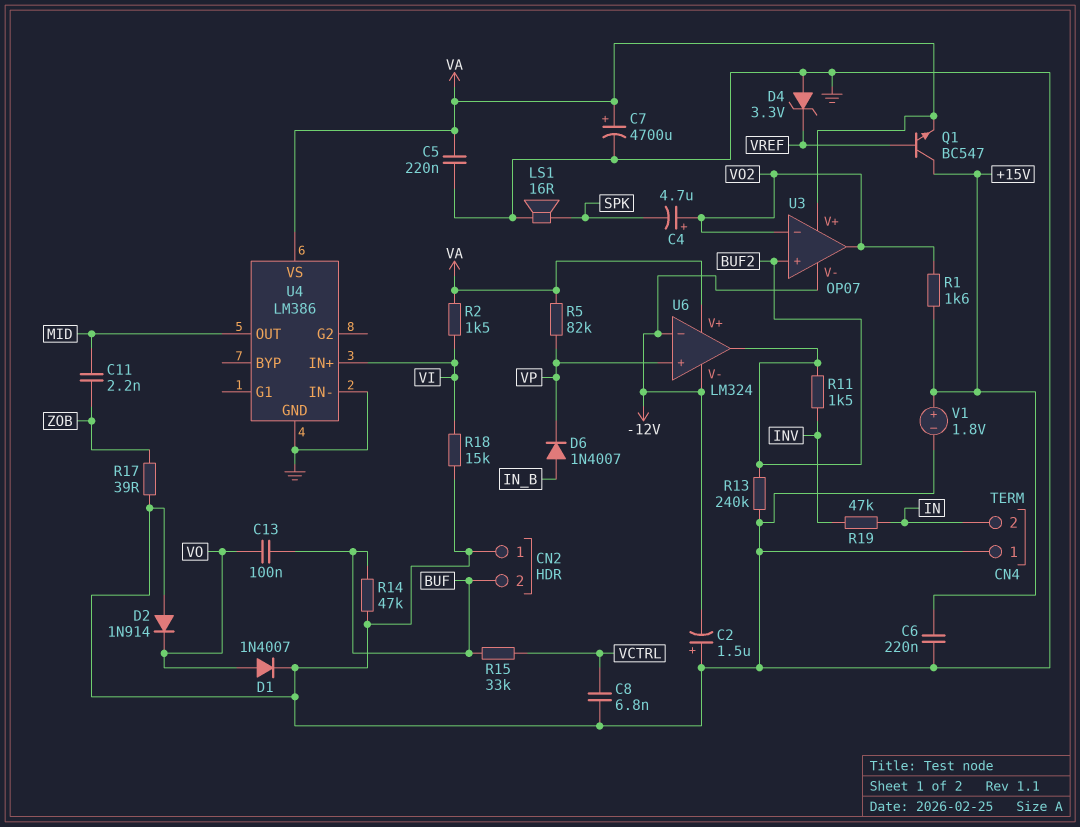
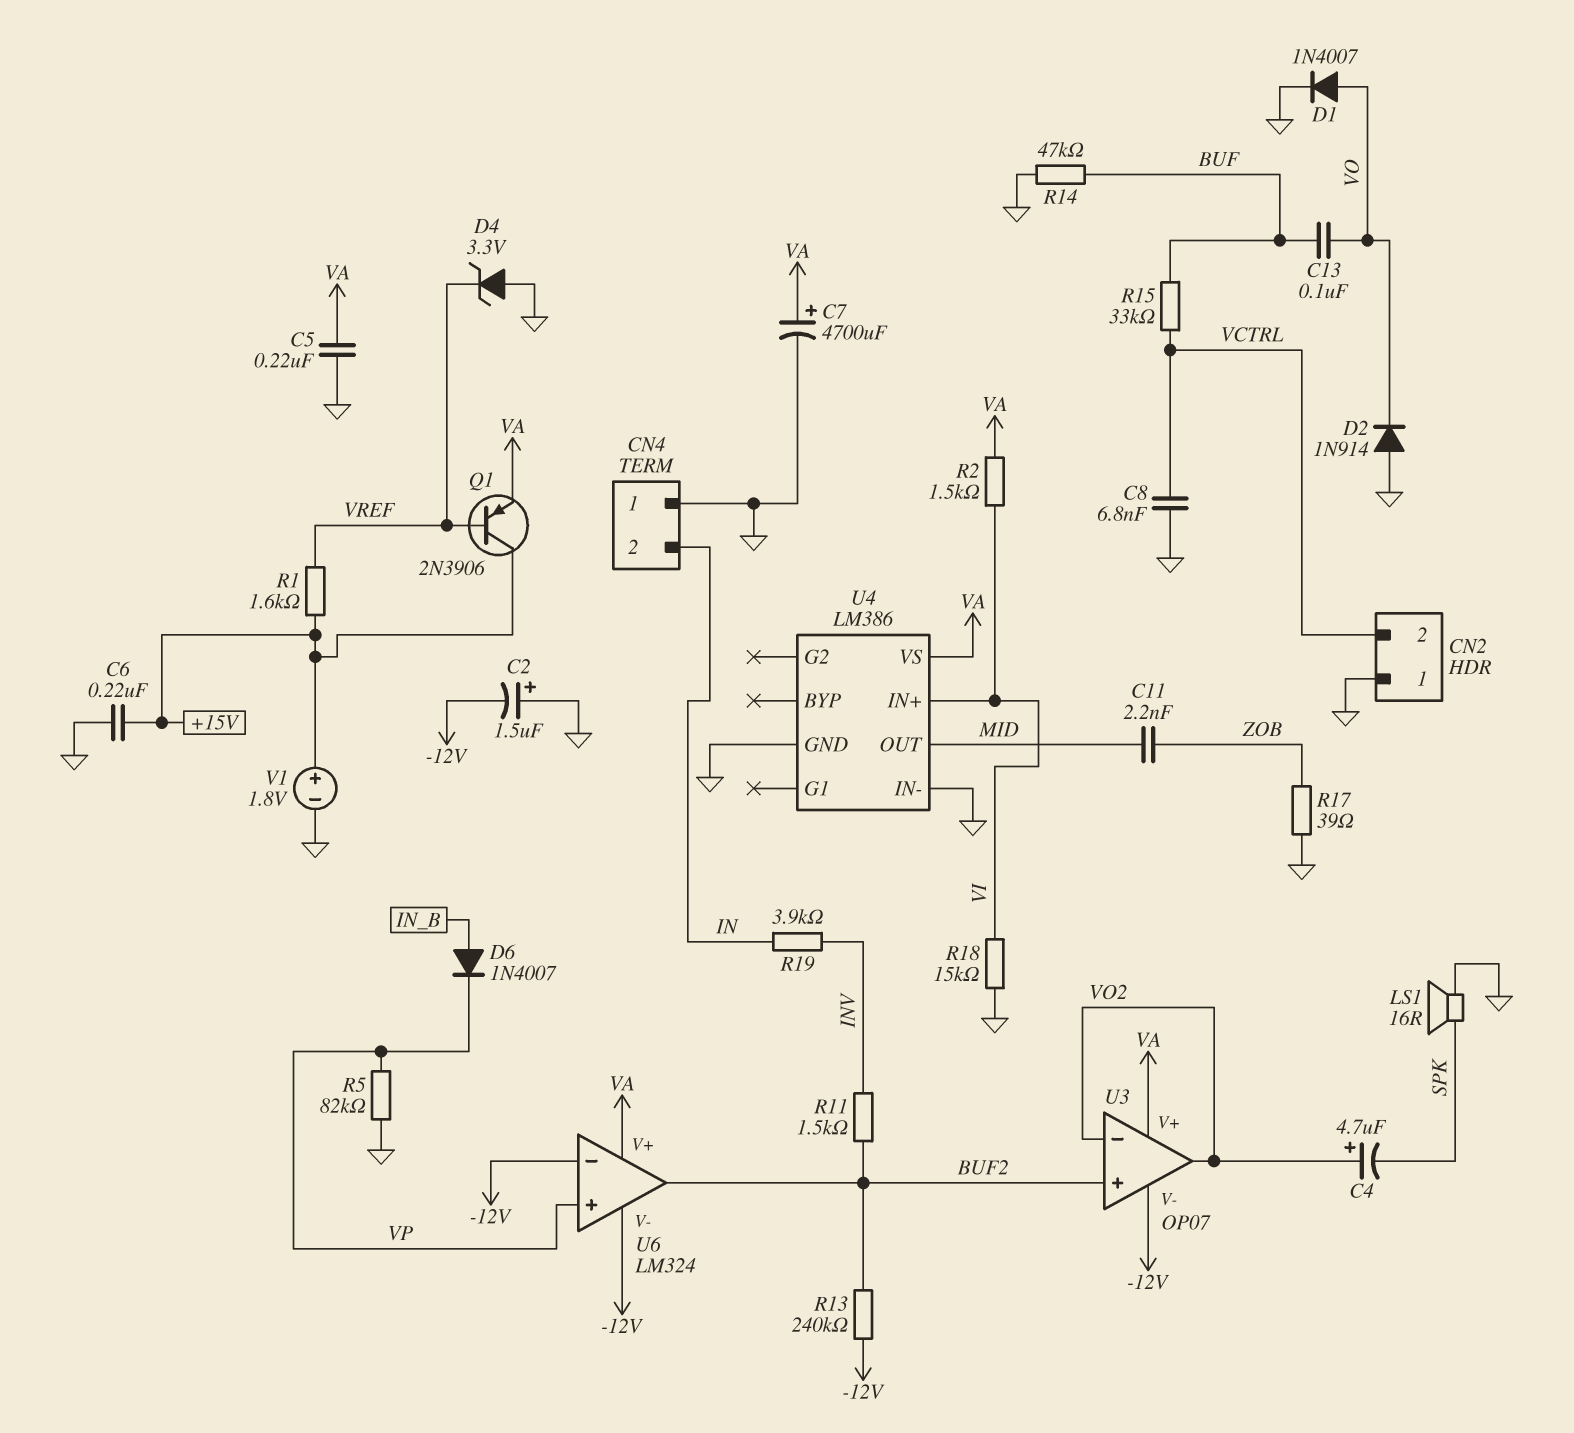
CN2 pin 2: BUF -> VCTRL
Q1: NPN BC547 (B VREF, C +15V, E VA) -> PNP 2N3906 (B VREF, C +15V, E VA)
R1: 1.6k (+15V, VO2) -> 1.6k (+15V, VREF)
R5: 82k (VA, VP) -> 82k (GND, VP)
R13: 240k (BUF2, GND) -> 240k (-12V, BUF2)
R19: 47k (IN, INV) -> 3.9k (IN, INV)

